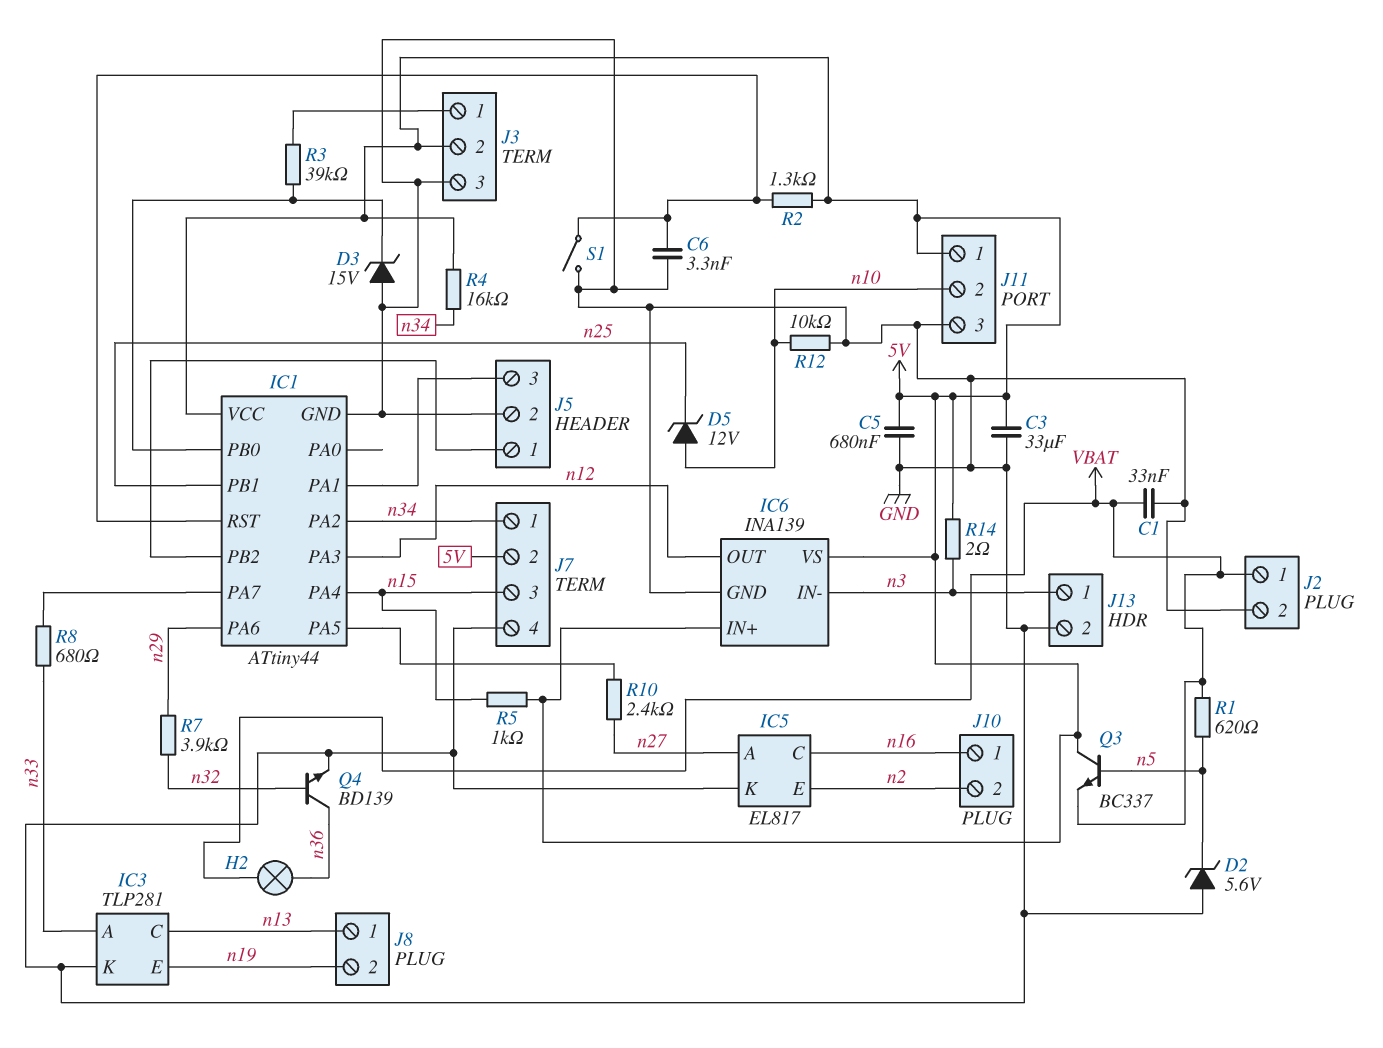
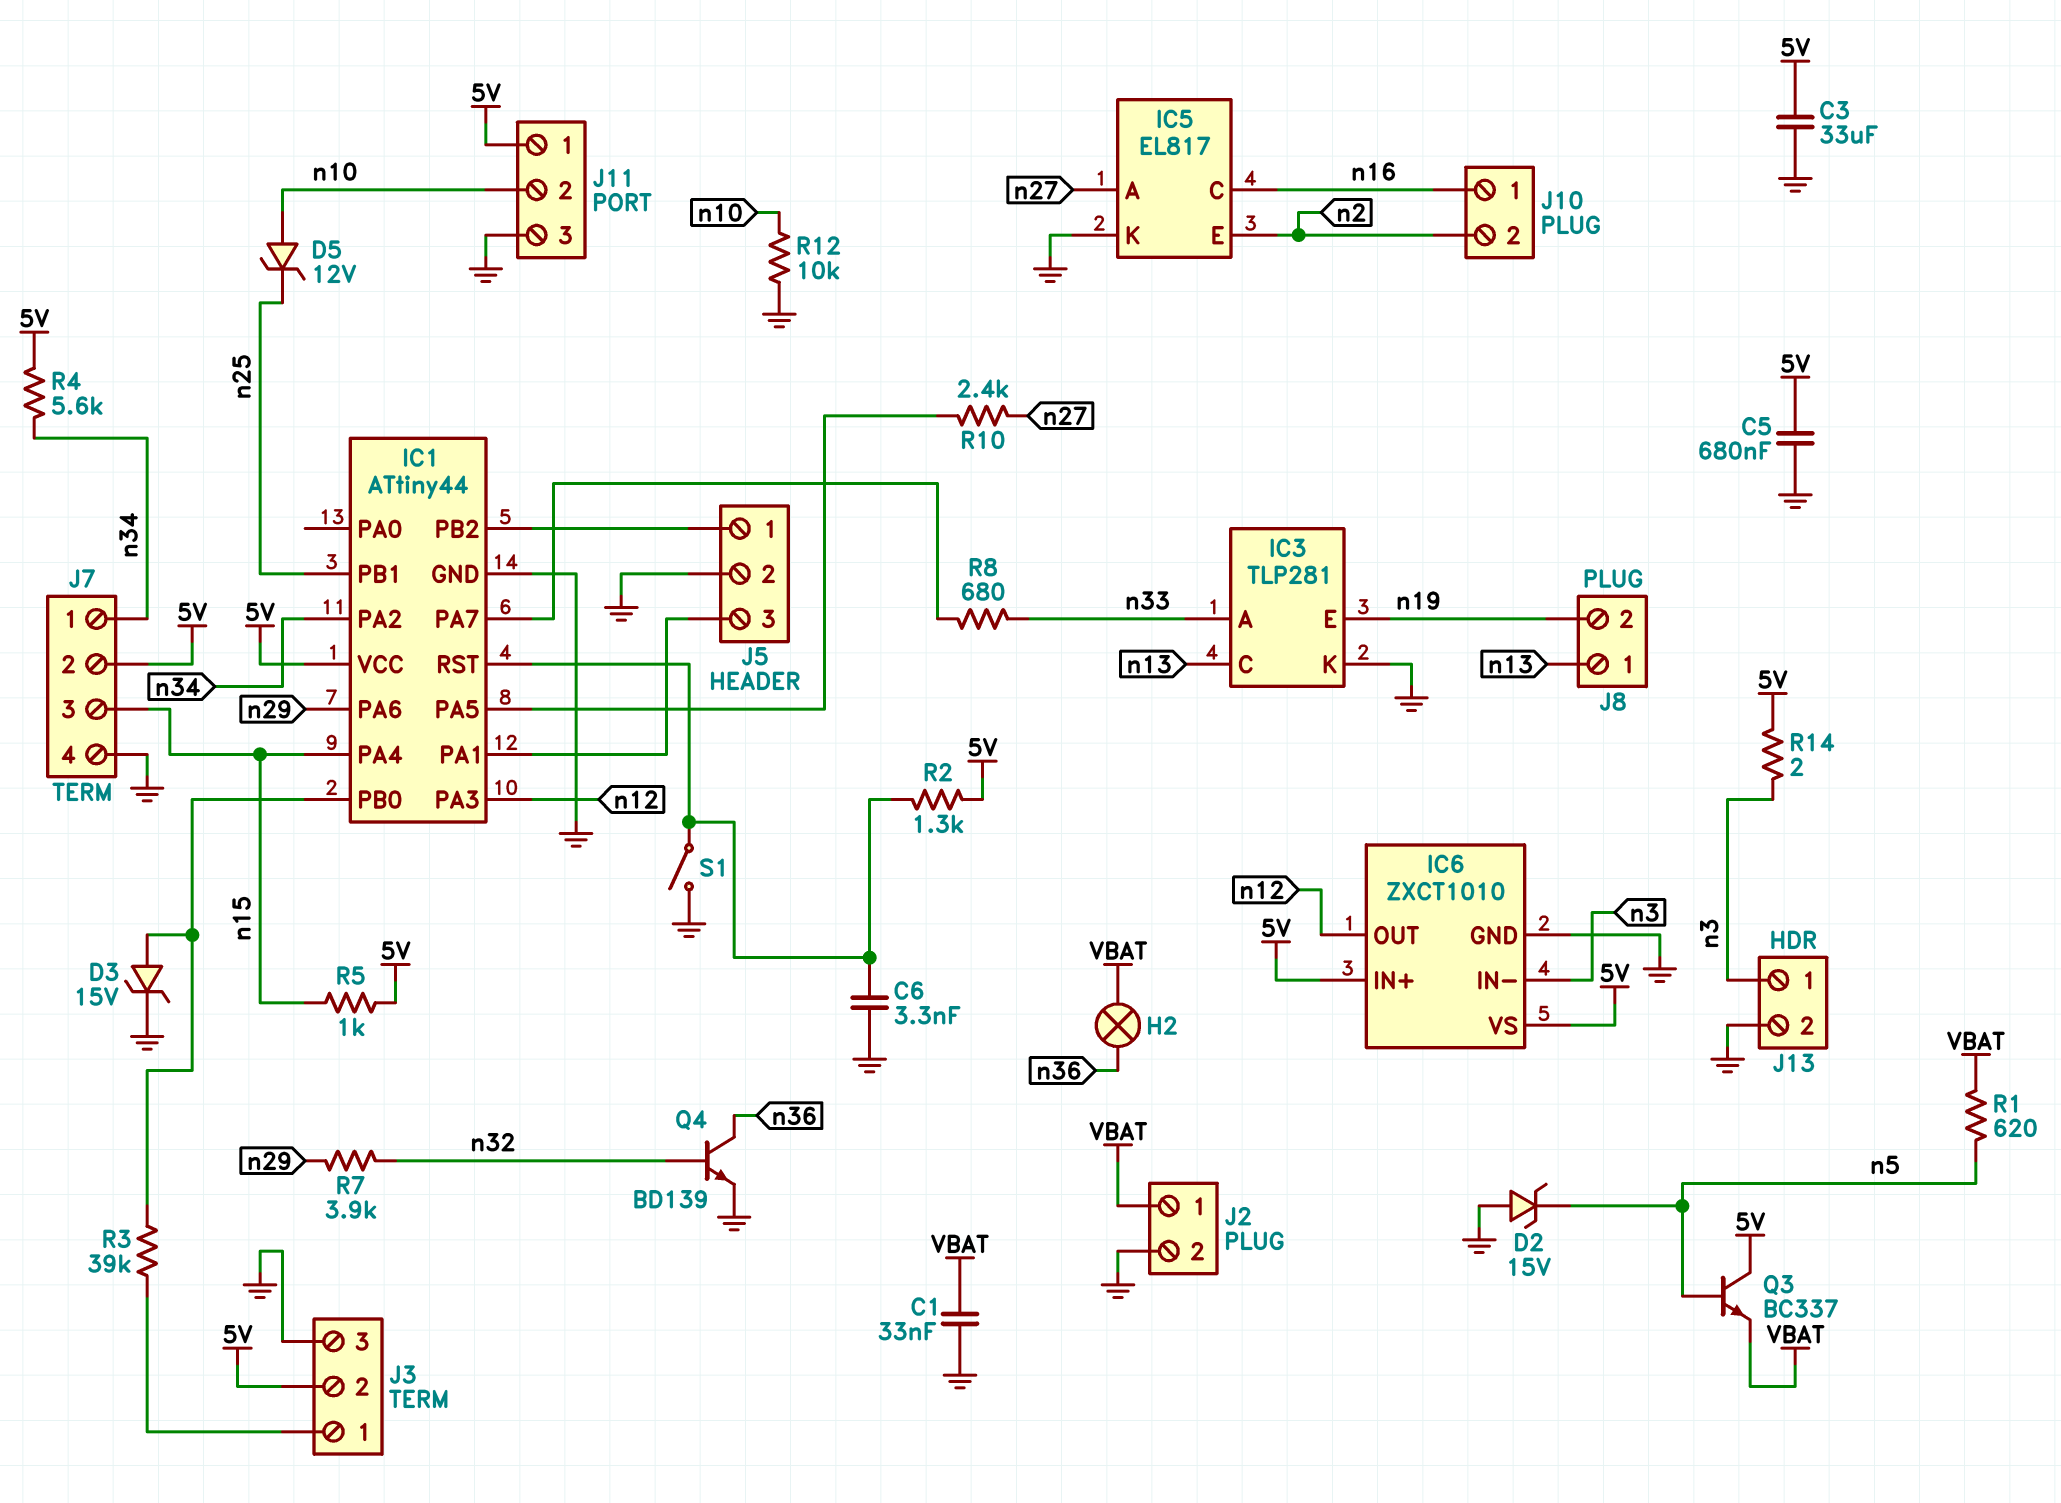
D2: zener 5.6V (A GND, K n5) -> zener 15V (A GND, K n5)
D3: zener 15V (A GND, K IC1/PB0) -> zener 15V (A IC1/PB0, K GND)
IC6: INA139 -> ZXCT1010
R4: 16k (5V, n34) -> 5.6k (5V, n34)

